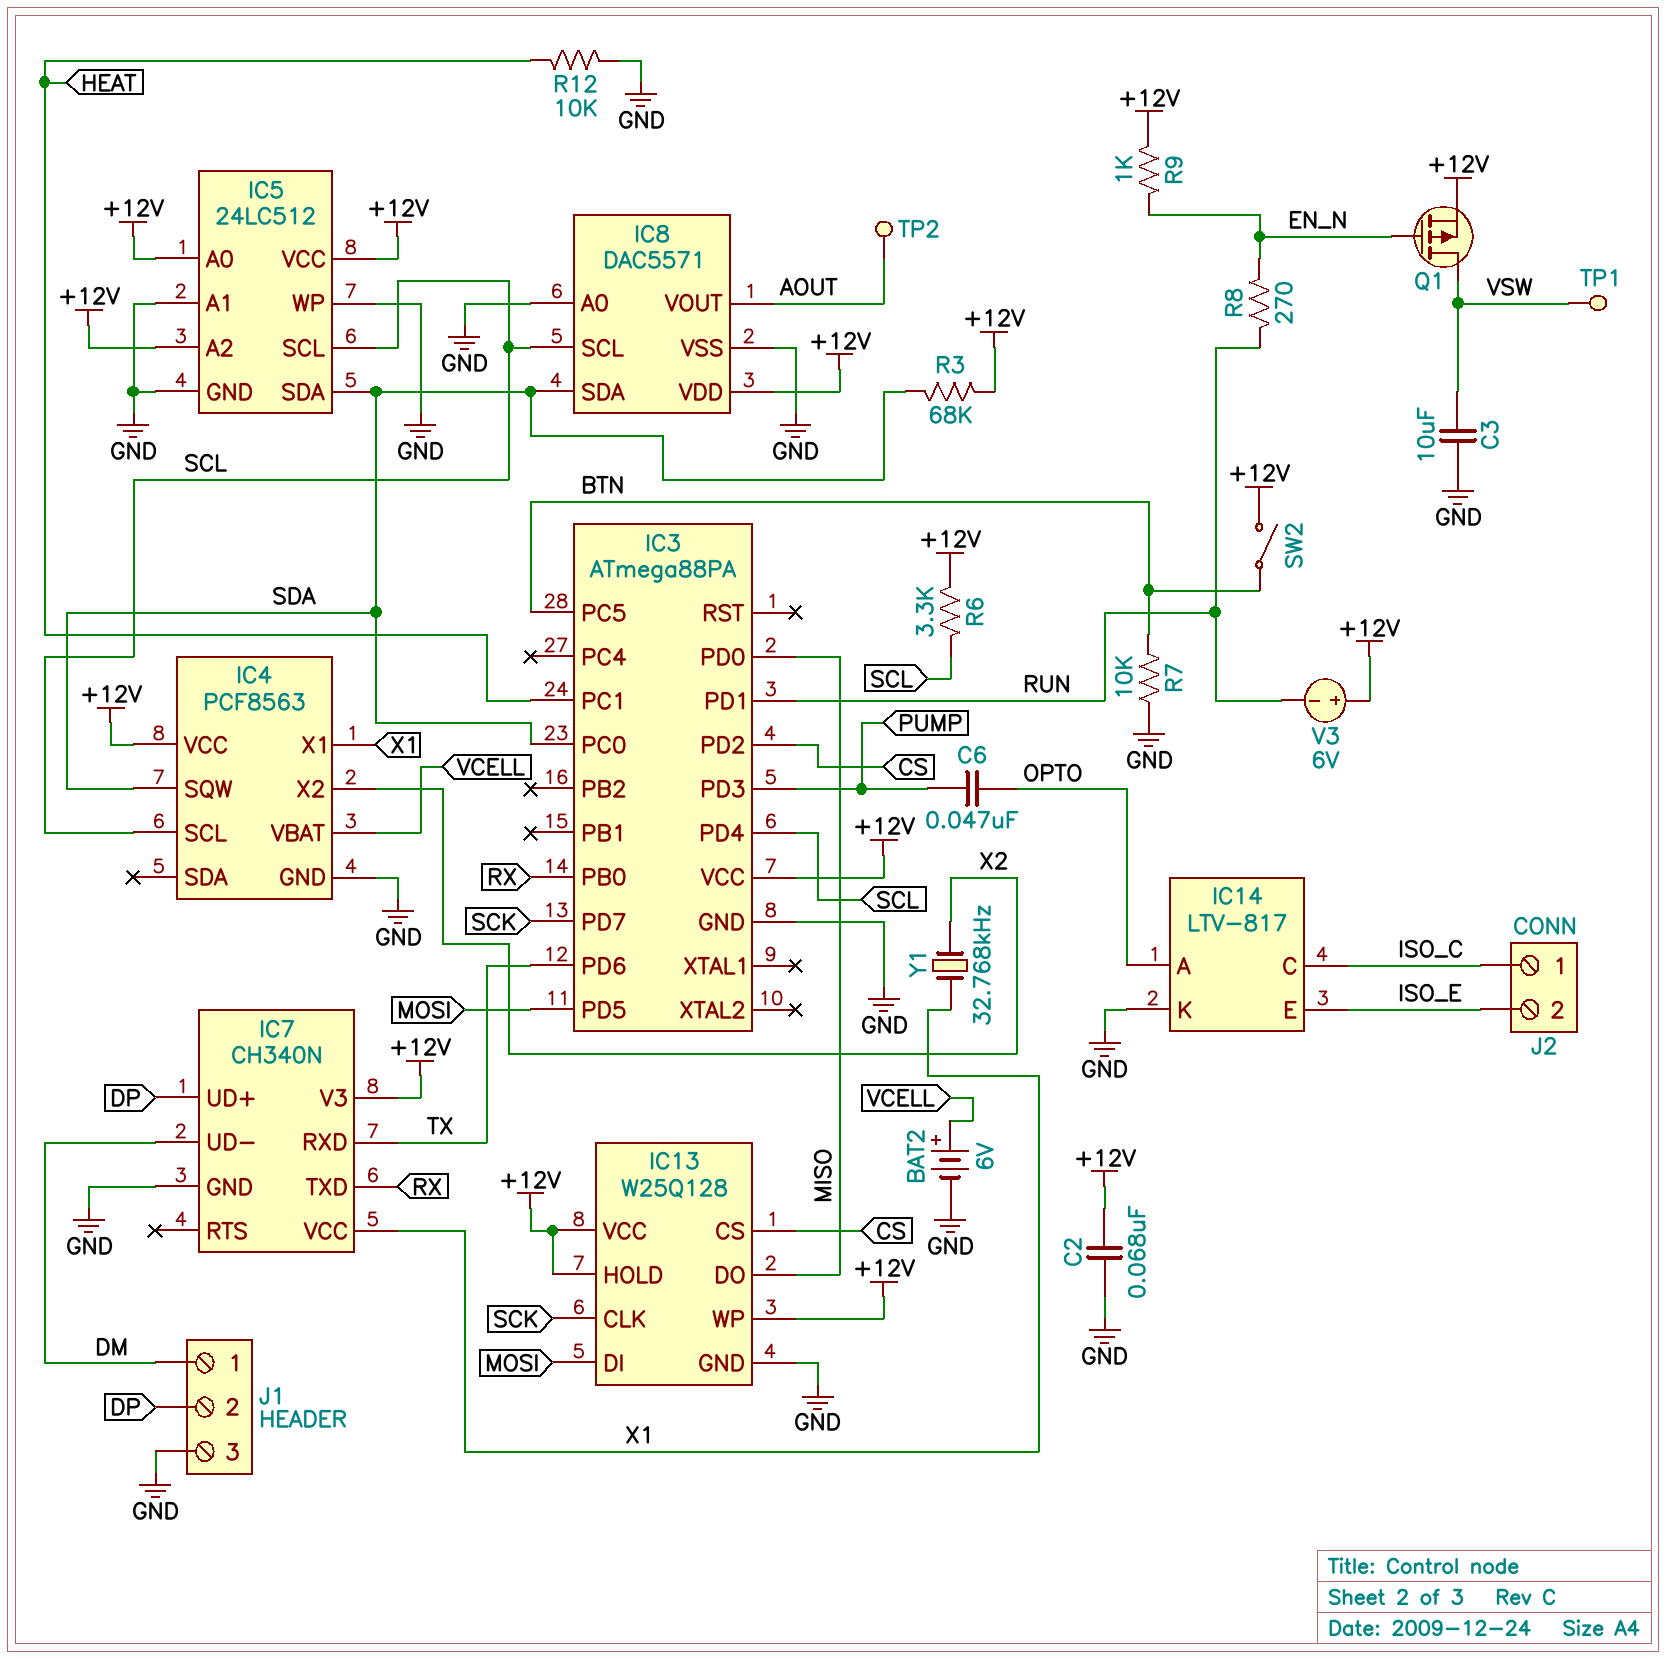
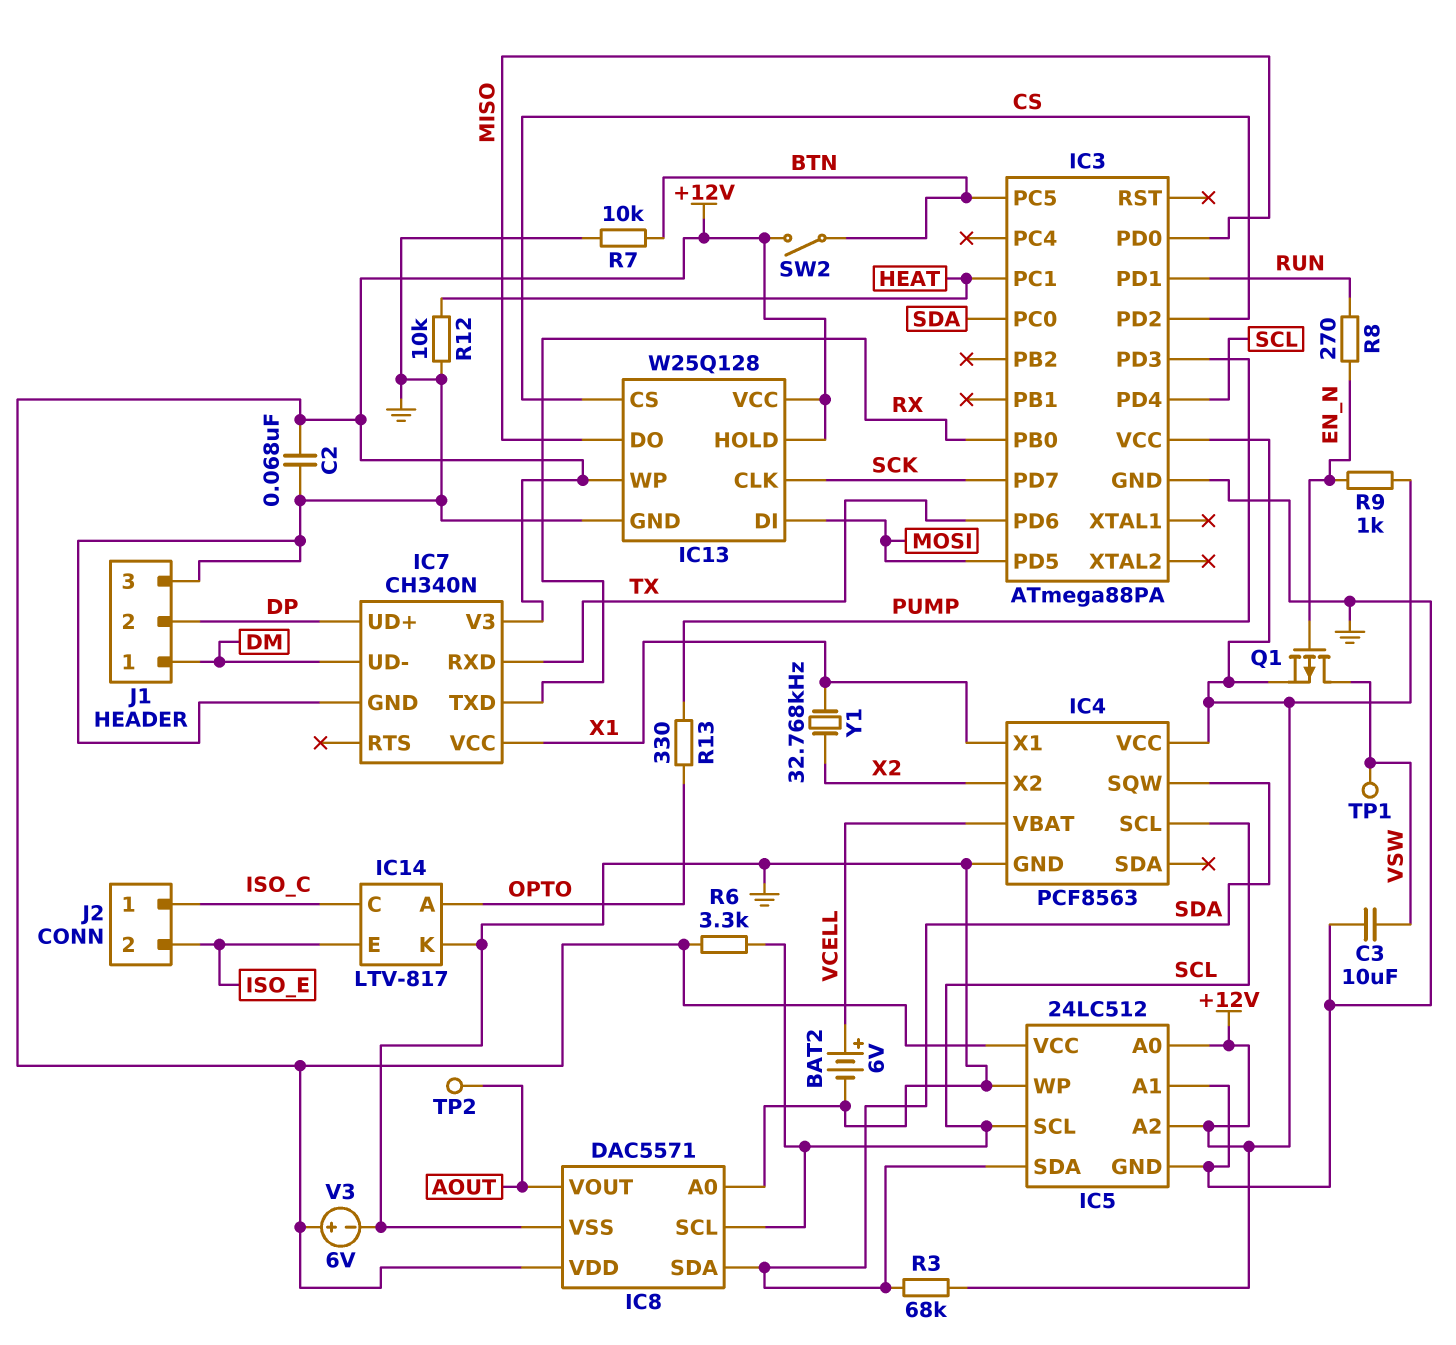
C6: 47nF (OPTO, PUMP) -> none
R13: none -> 330 (OPTO, PUMP)
V3: 6V (plus +12V, minus RUN) -> 6V (plus +12V, minus GND)

